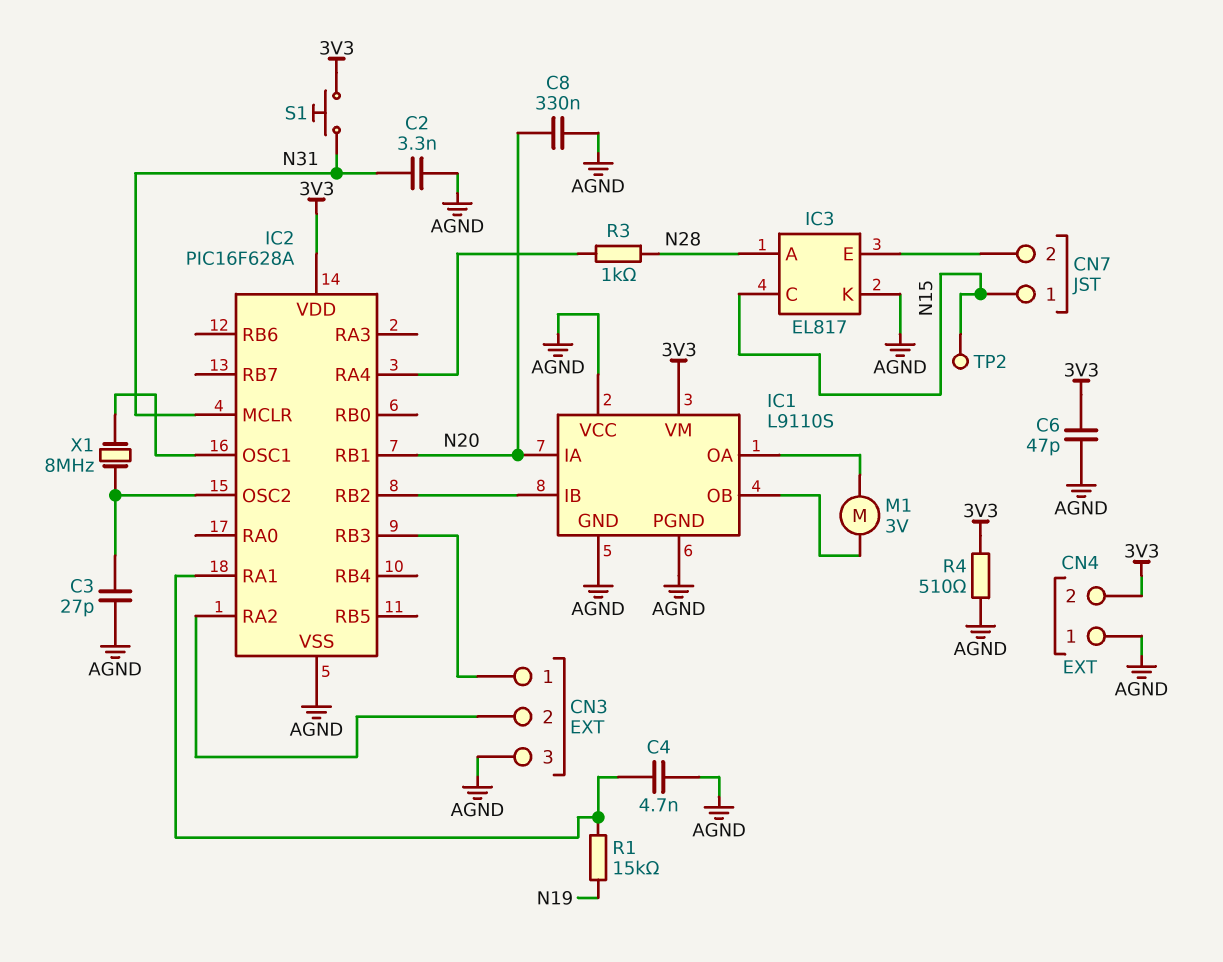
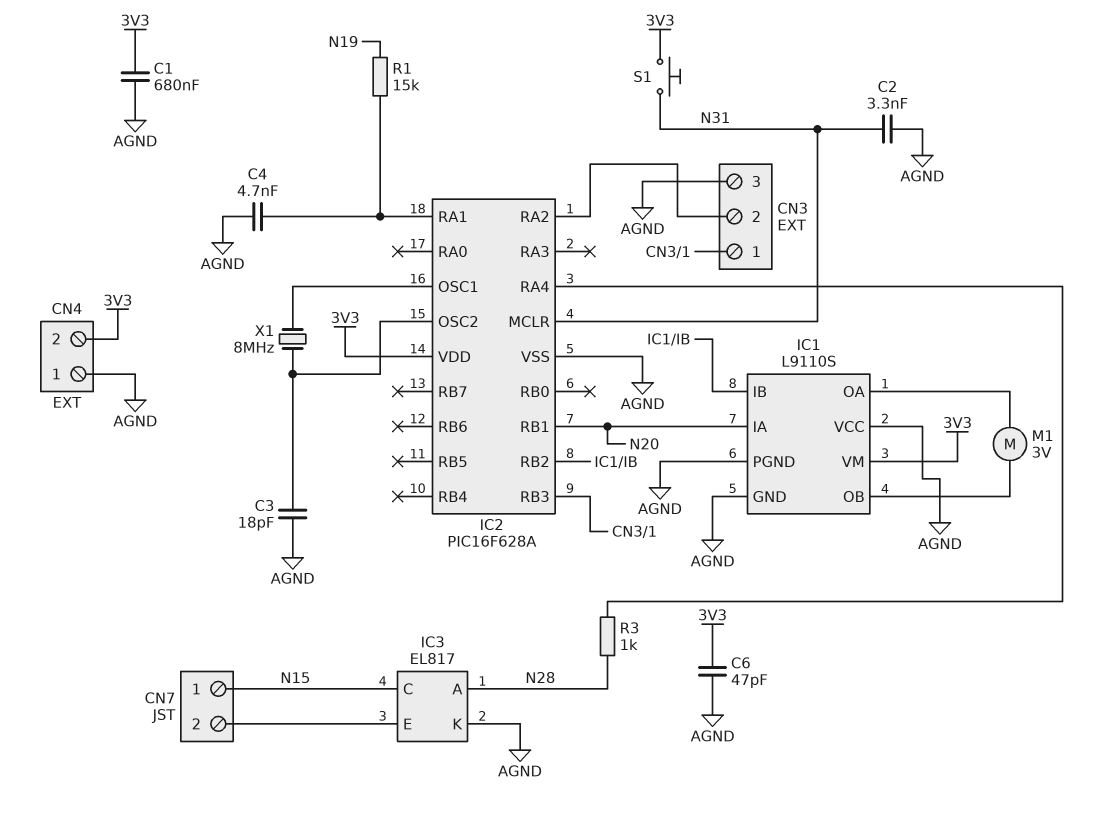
C1: none -> 680nF (3V3, AGND)
C3: 27pF (AGND, IC2/OSC2) -> 18pF (AGND, IC2/OSC2)
C8: 330nF (AGND, N20) -> none
R4: 510 (3V3, AGND) -> none
TP2: test point (N15) -> none

